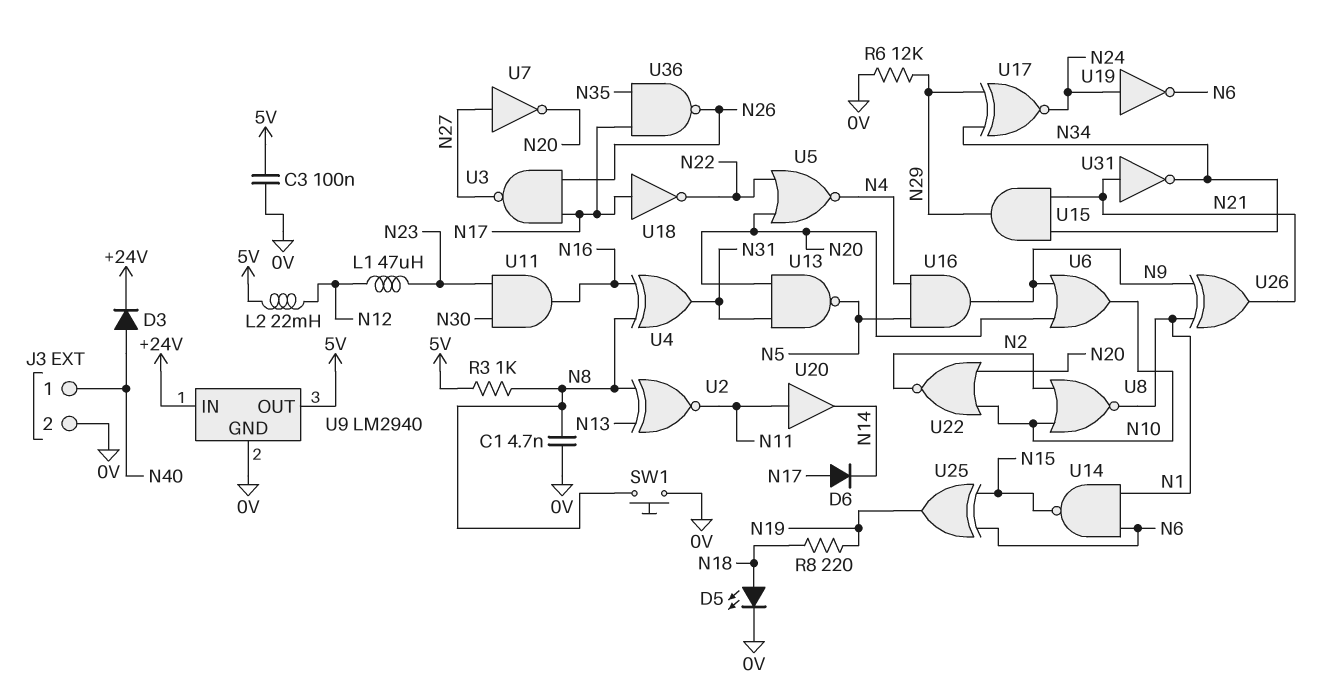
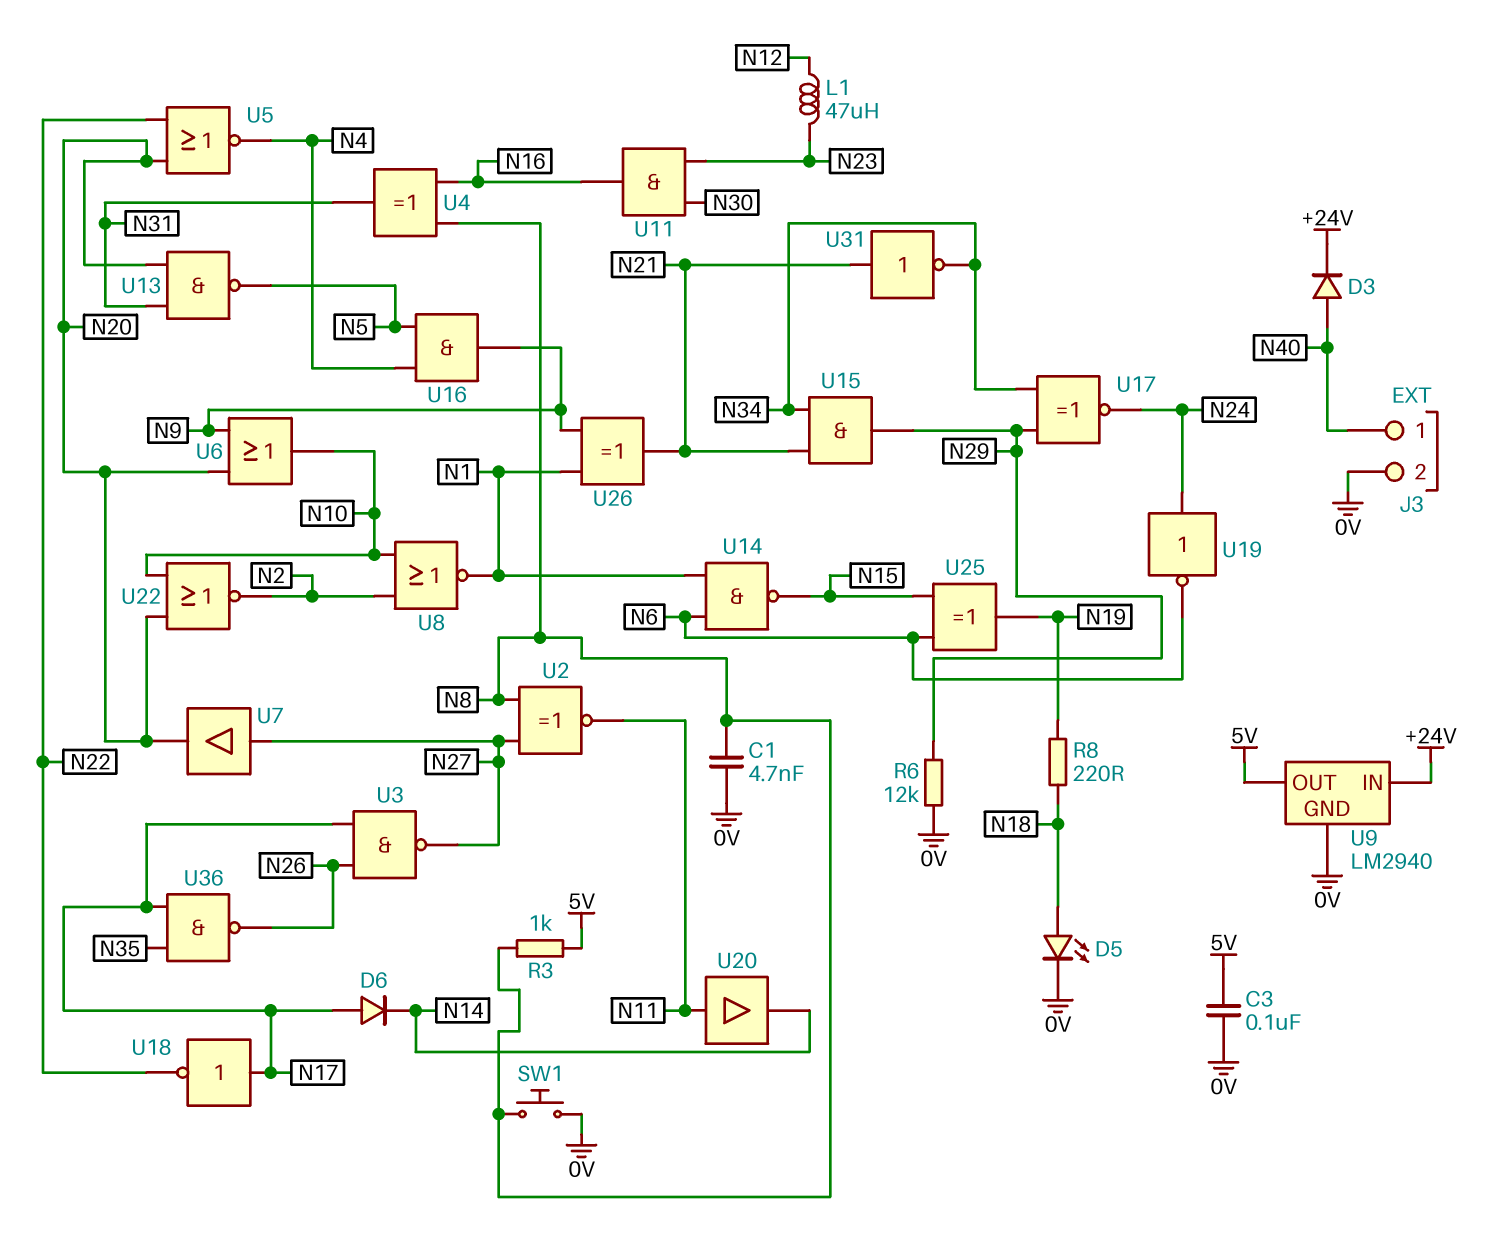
L2: 22mH (5V, N12) -> none
U2: XNOR (in N8, in N13, out N11) -> XNOR (in N8, in N27, out N11)
U7: NOT (in N27, out N20) -> buffer (in N27, out N20)

